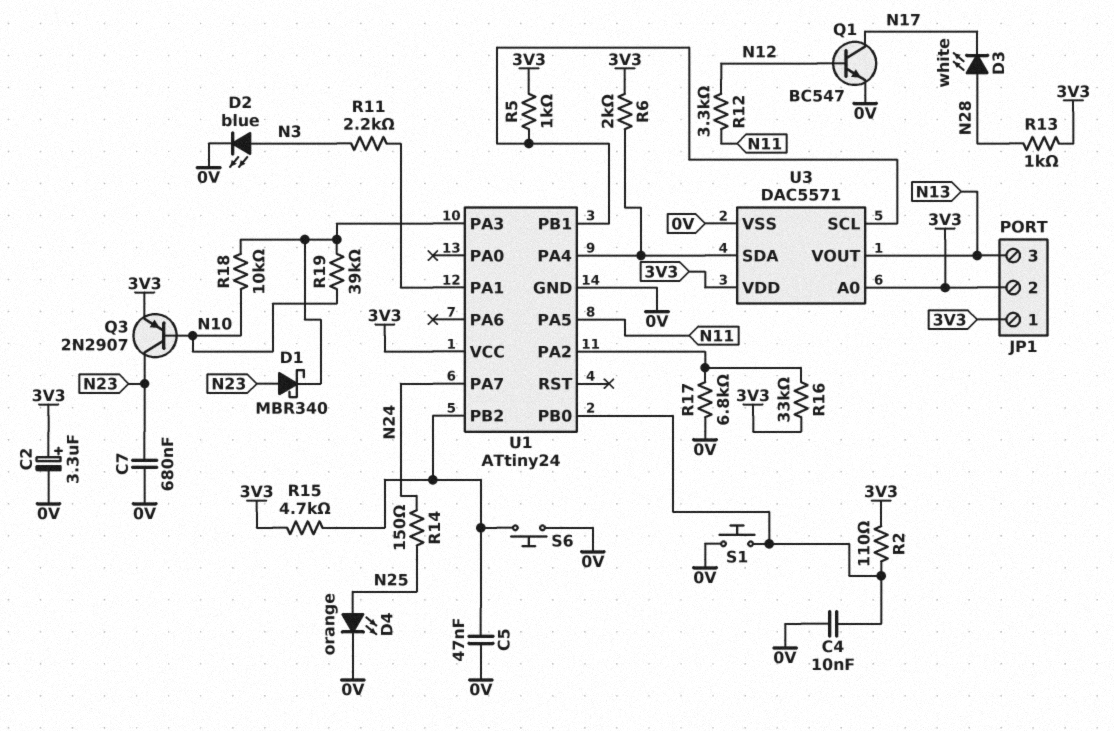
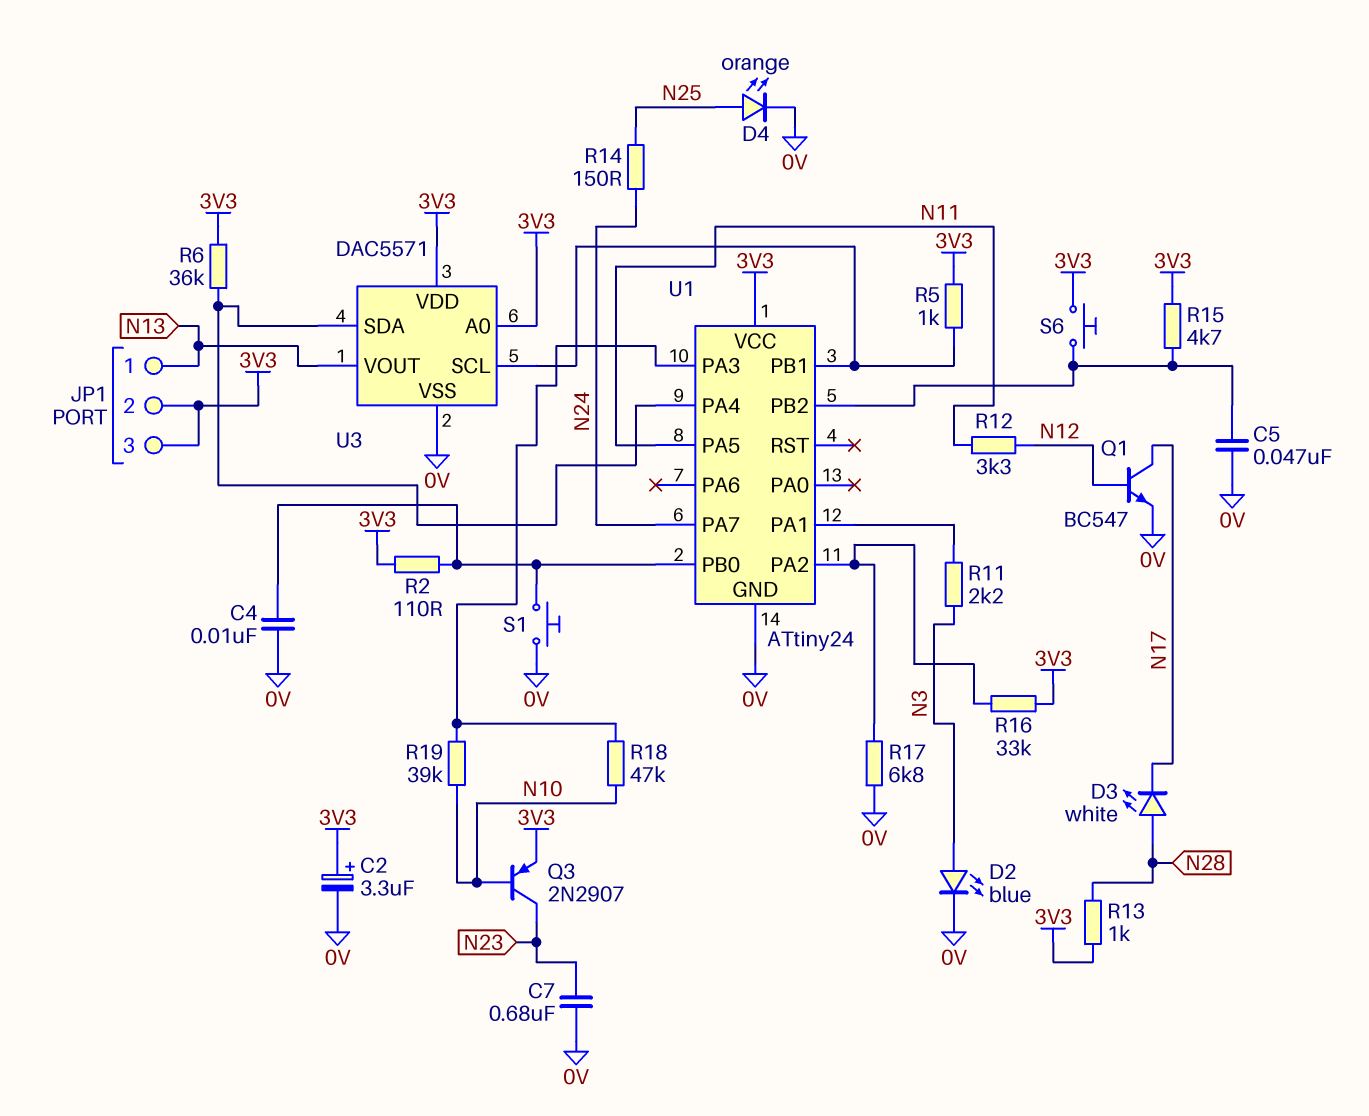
D1: schottky MBR340 (A N23, K U1/PA3) -> none
JP1 pin 1: 3V3 -> N13
JP1 pin 3: N13 -> 3V3
R6: 2k (3V3, U1/PA4) -> 36k (3V3, U1/PA4)
R18: 10k (N10, U1/PA3) -> 47k (N10, U1/PA3)
S6: button (0V, U1/PB2) -> button (3V3, U1/PB2)

